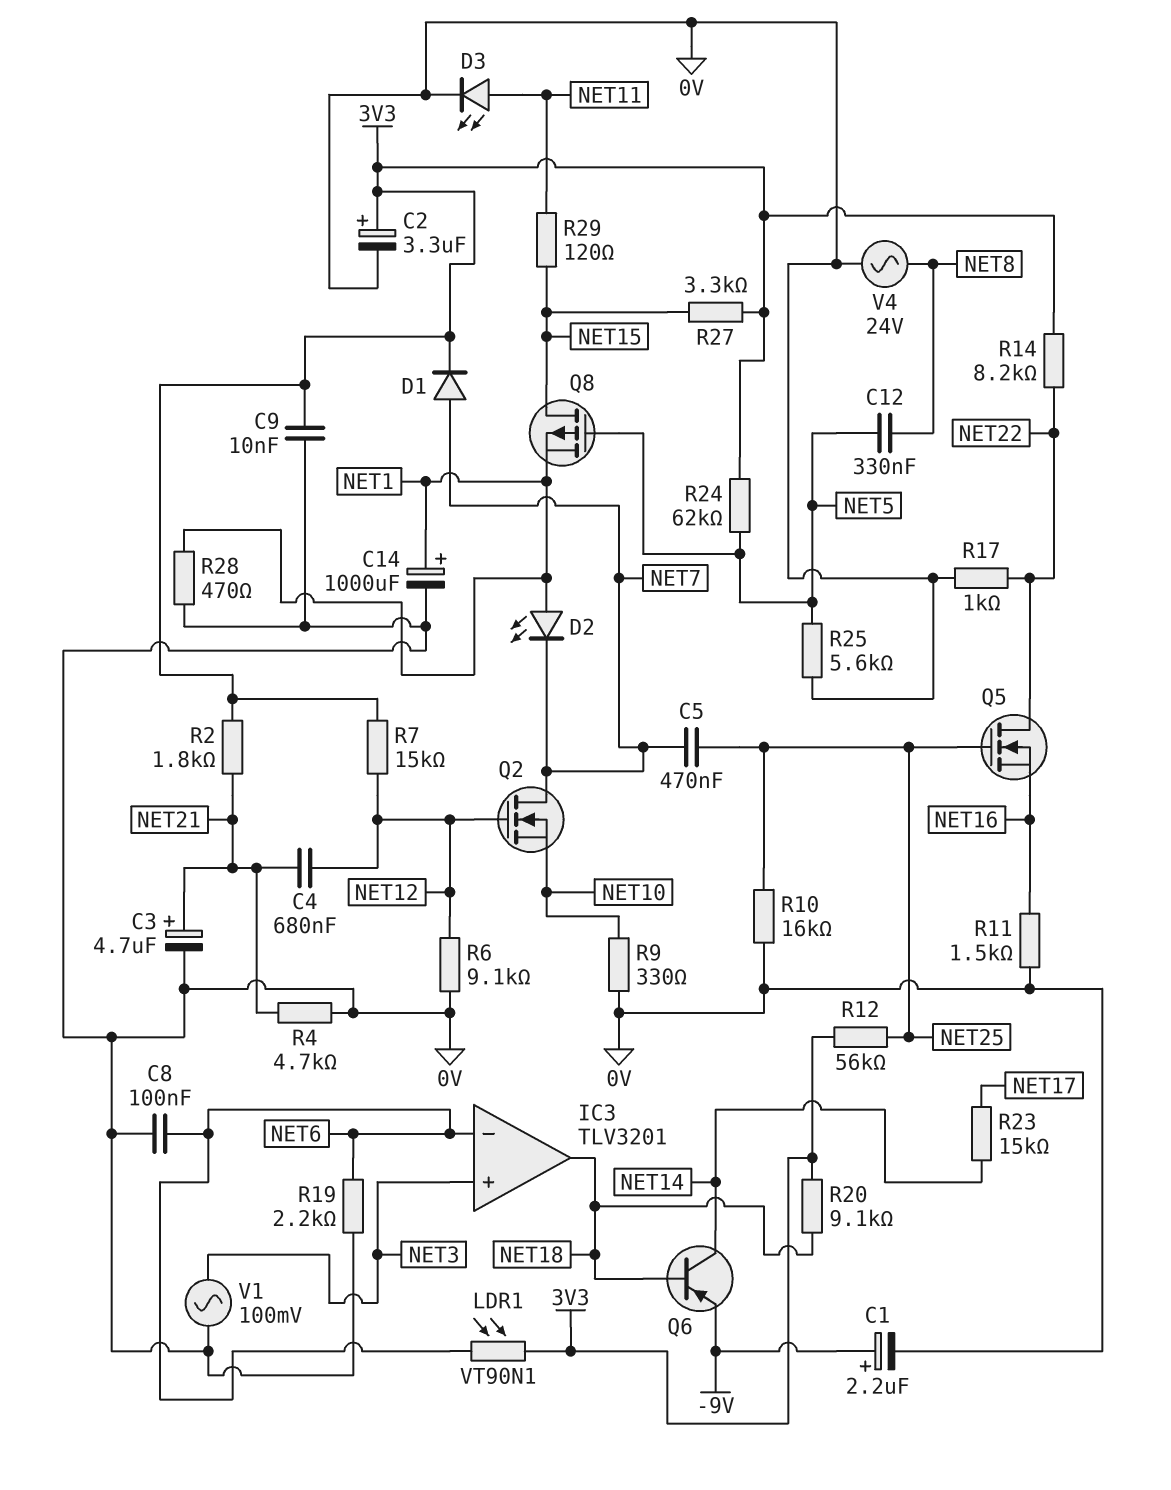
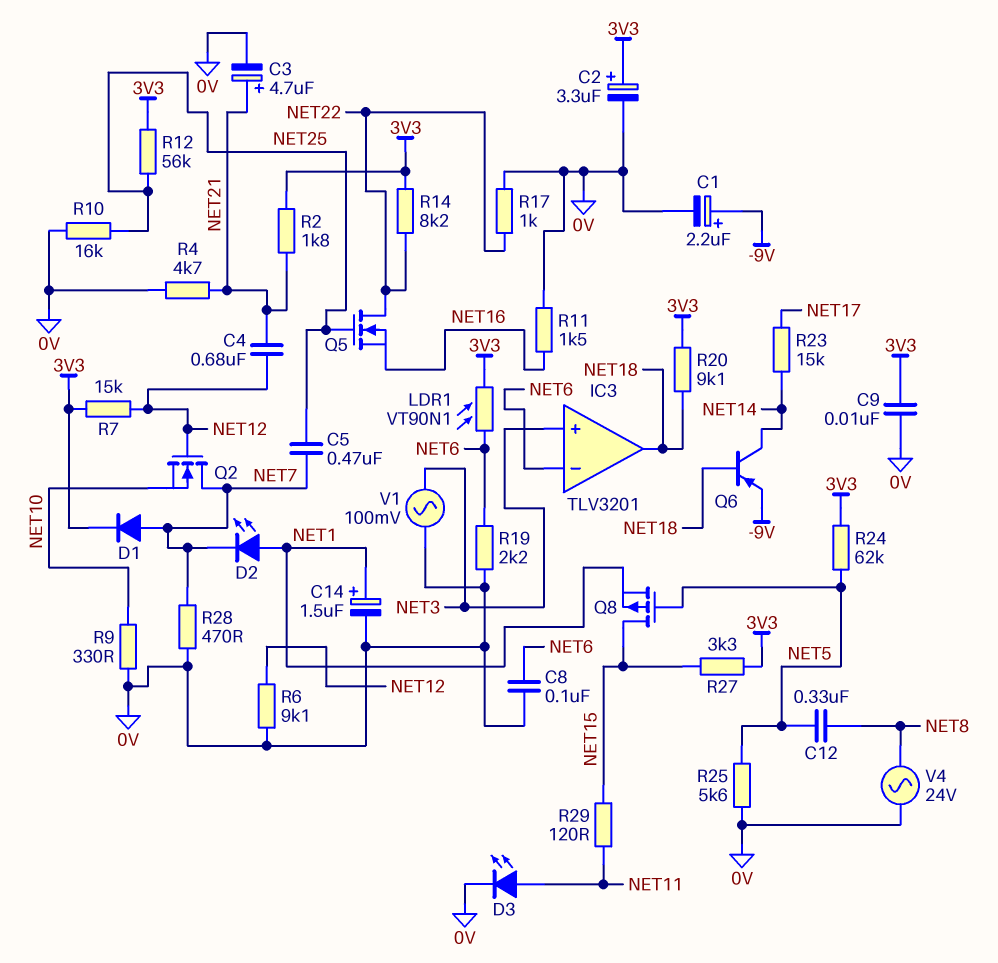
C14: 1000uF (plus NET1, minus 0V) -> 1.5uF (plus NET1, minus 0V)
R28: 470 (0V, NET1) -> 470 (0V, NET7)

